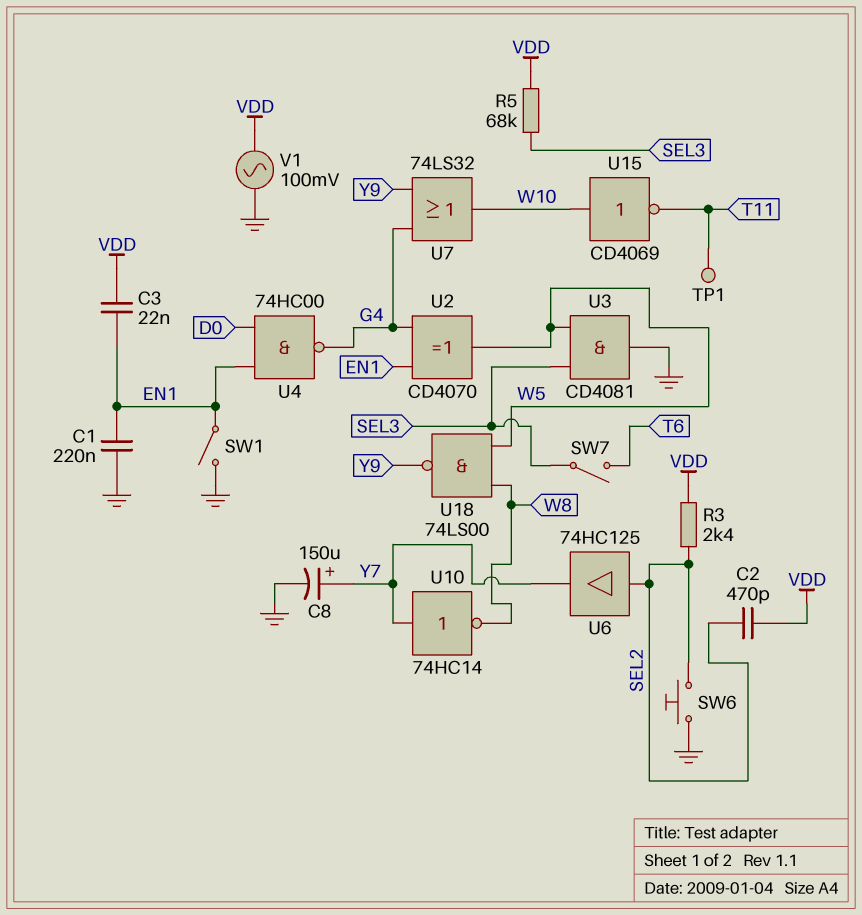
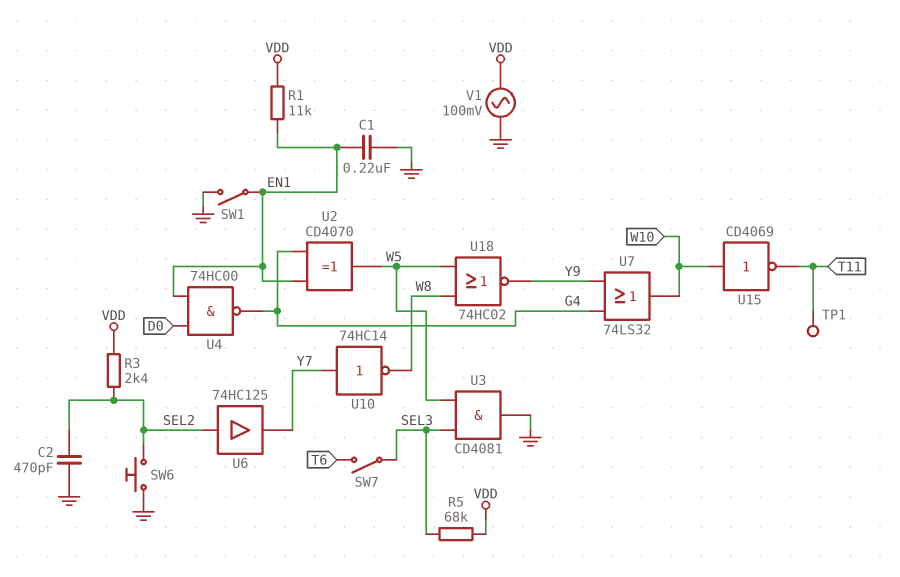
C2: 470pF (SEL2, VDD) -> 470pF (GND, SEL2)
C3: 22nF (EN1, VDD) -> none
C8: 150uF (plus Y7, minus GND) -> none
R1: none -> 11k (EN1, VDD)
U18: NAND 74LS00 (in W5, in W8, out Y9) -> NOR 74HC02 (in W5, in W8, out Y9)

